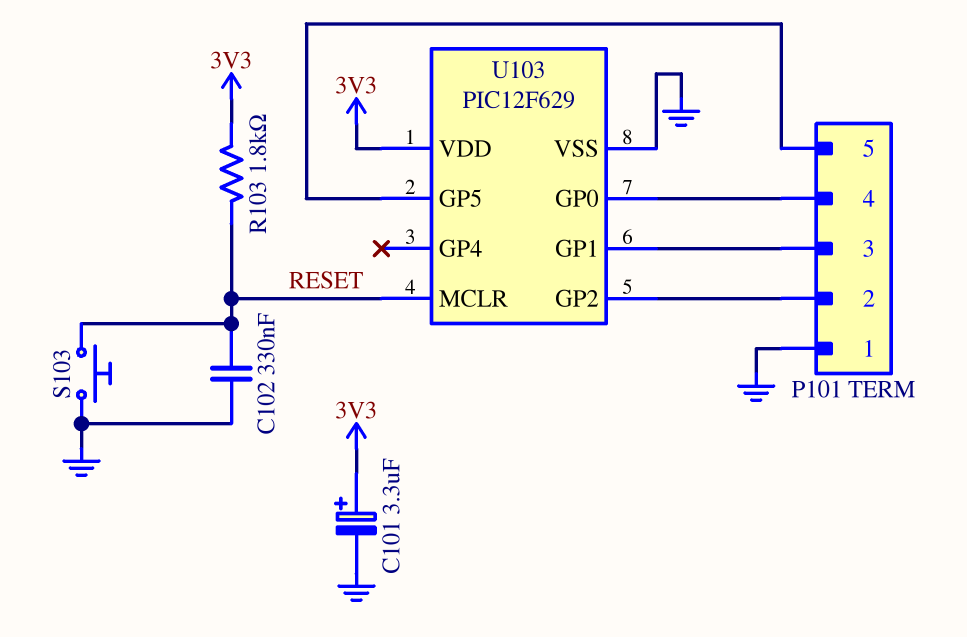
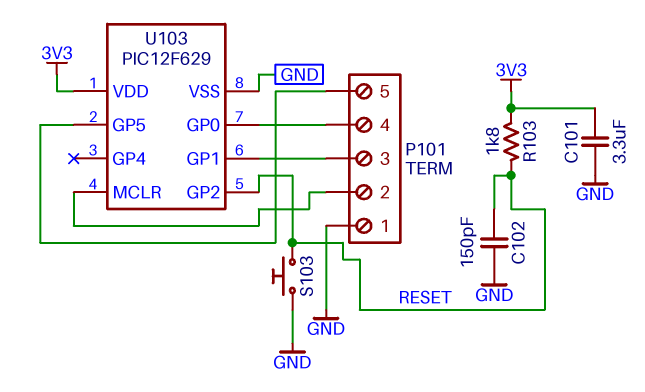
C101: 3.3uF (plus 3V3, minus GND) -> 3.3uF (3V3, GND)
C102: 330nF (GND, RESET) -> 150pF (GND, RESET)
U103 pin GP2: P101/2 -> RESET
U103 pin MCLR: RESET -> P101/2

